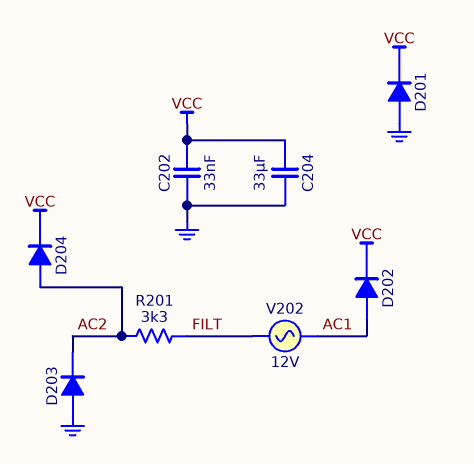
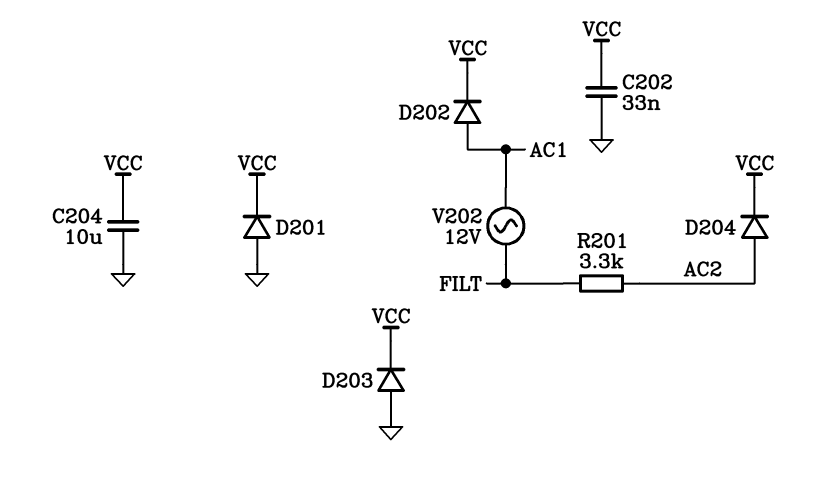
C204: 33uF (GND, VCC) -> 10uF (GND, VCC)
D203: diode (A GND, K AC2) -> diode (A GND, K VCC)

